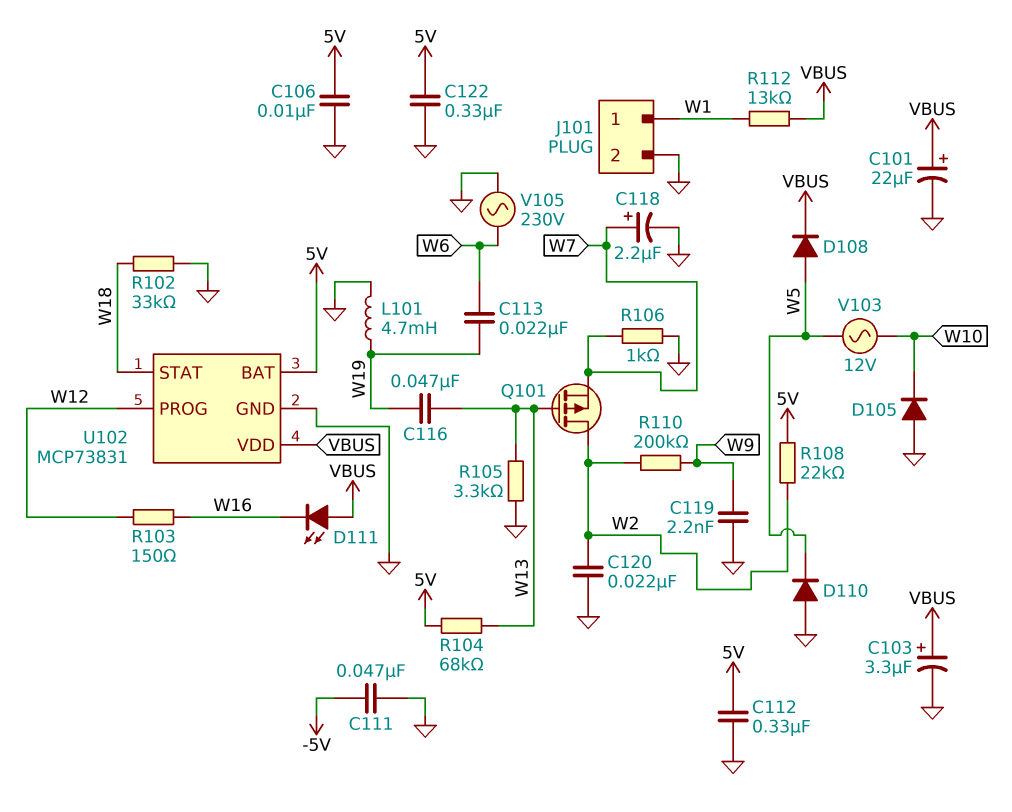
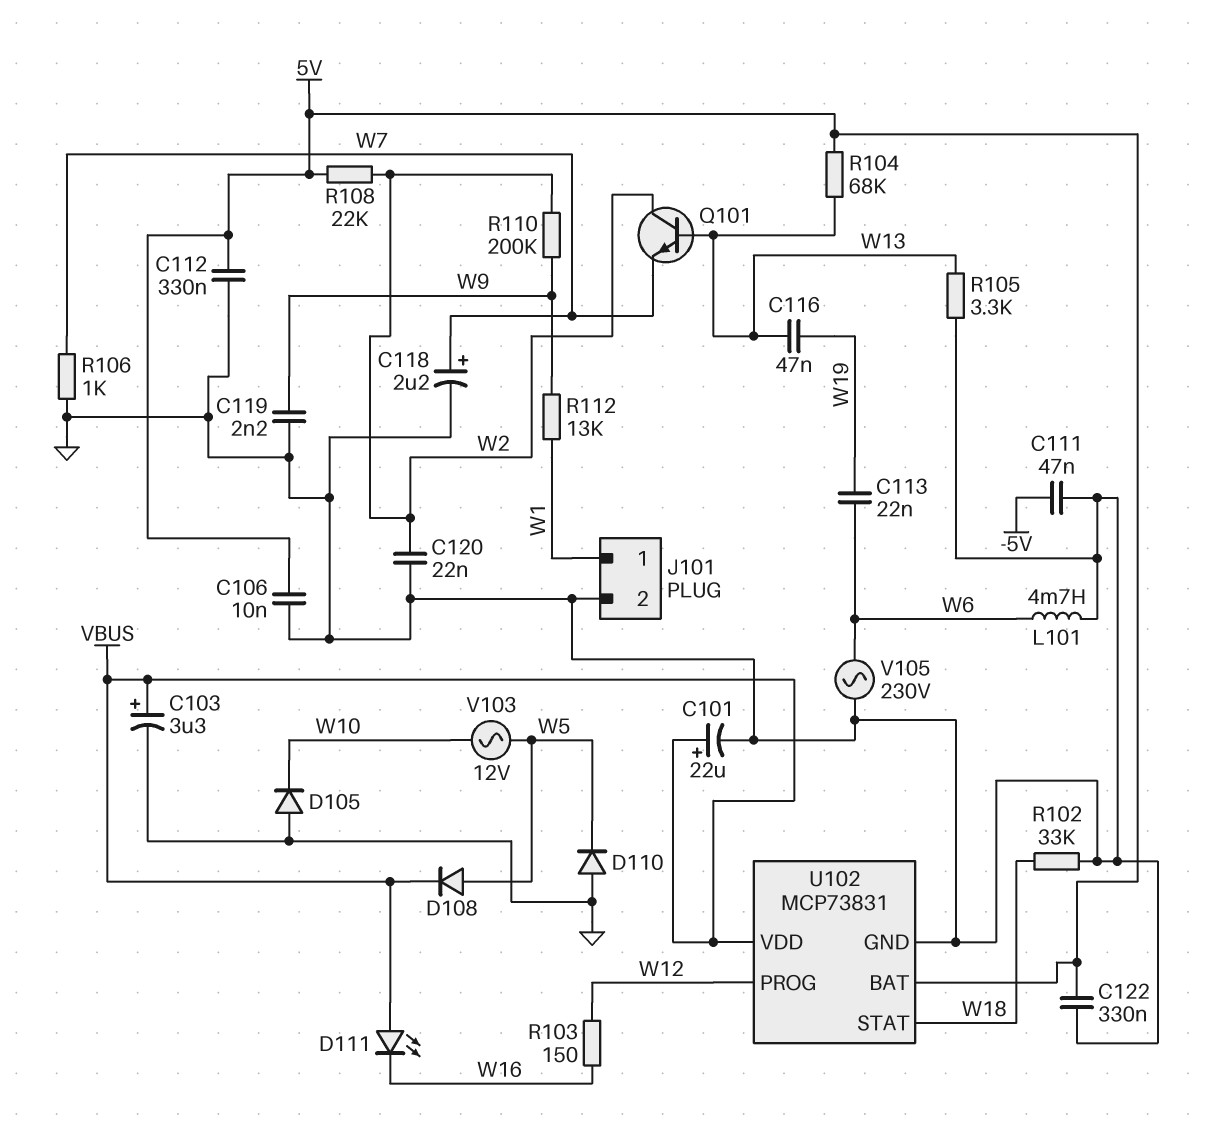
L101: 4.7mH (GND, W19) -> 4.7mH (GND, W6)
Q101: PMOS (G W13, D W2, S W7) -> NPN (B W13, C W2, E W7)
R112: 13k (VBUS, W1) -> 13k (W1, W9)

